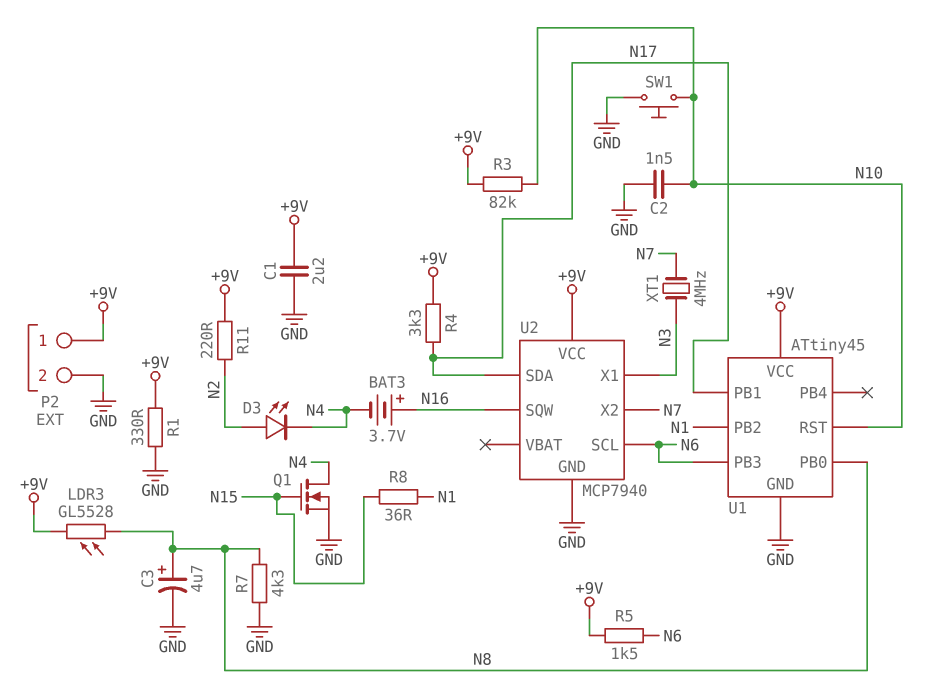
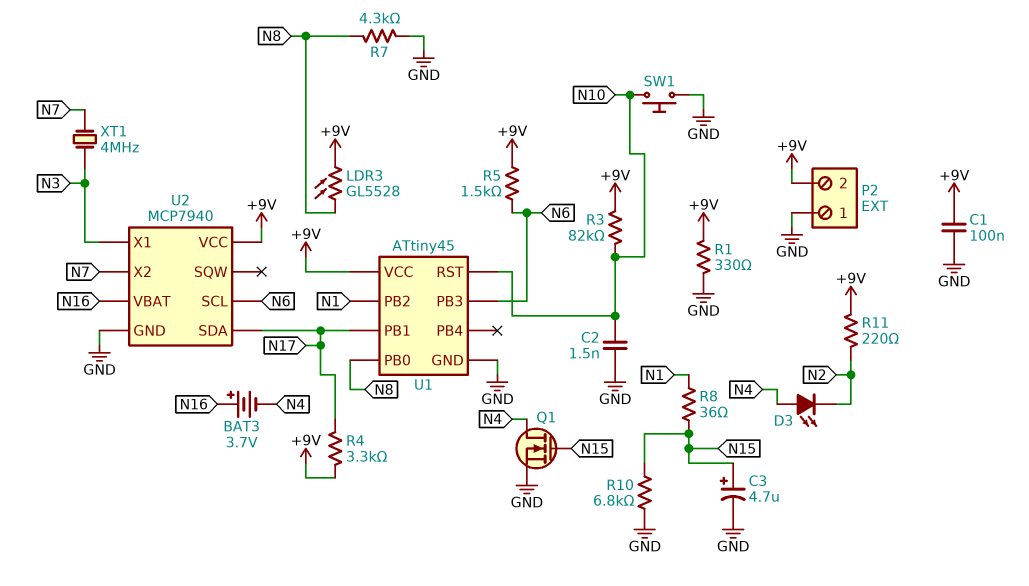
C1: 2.2uF (+9V, GND) -> 100nF (+9V, GND)
C3: 4.7uF (plus N8, minus GND) -> 4.7uF (plus N15, minus GND)
D3: LED (A N2, K N4) -> LED (A N4, K N2)
P2 pin 1: +9V -> GND
P2 pin 2: GND -> +9V
R10: none -> 6.8k (GND, N15)
U2 pin SQW: N16 -> none
U2 pin VBAT: none -> N16

